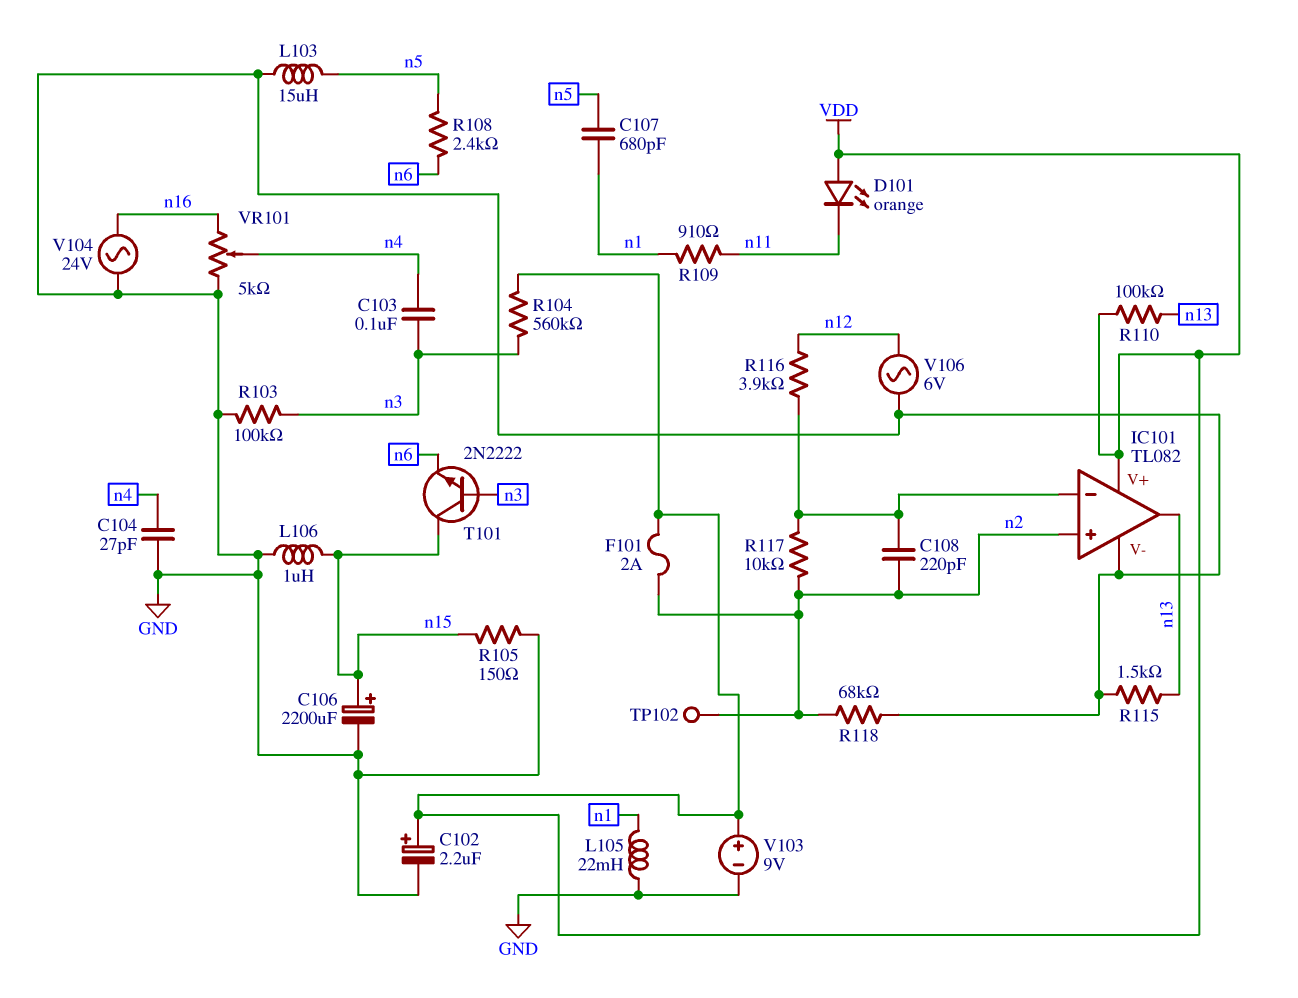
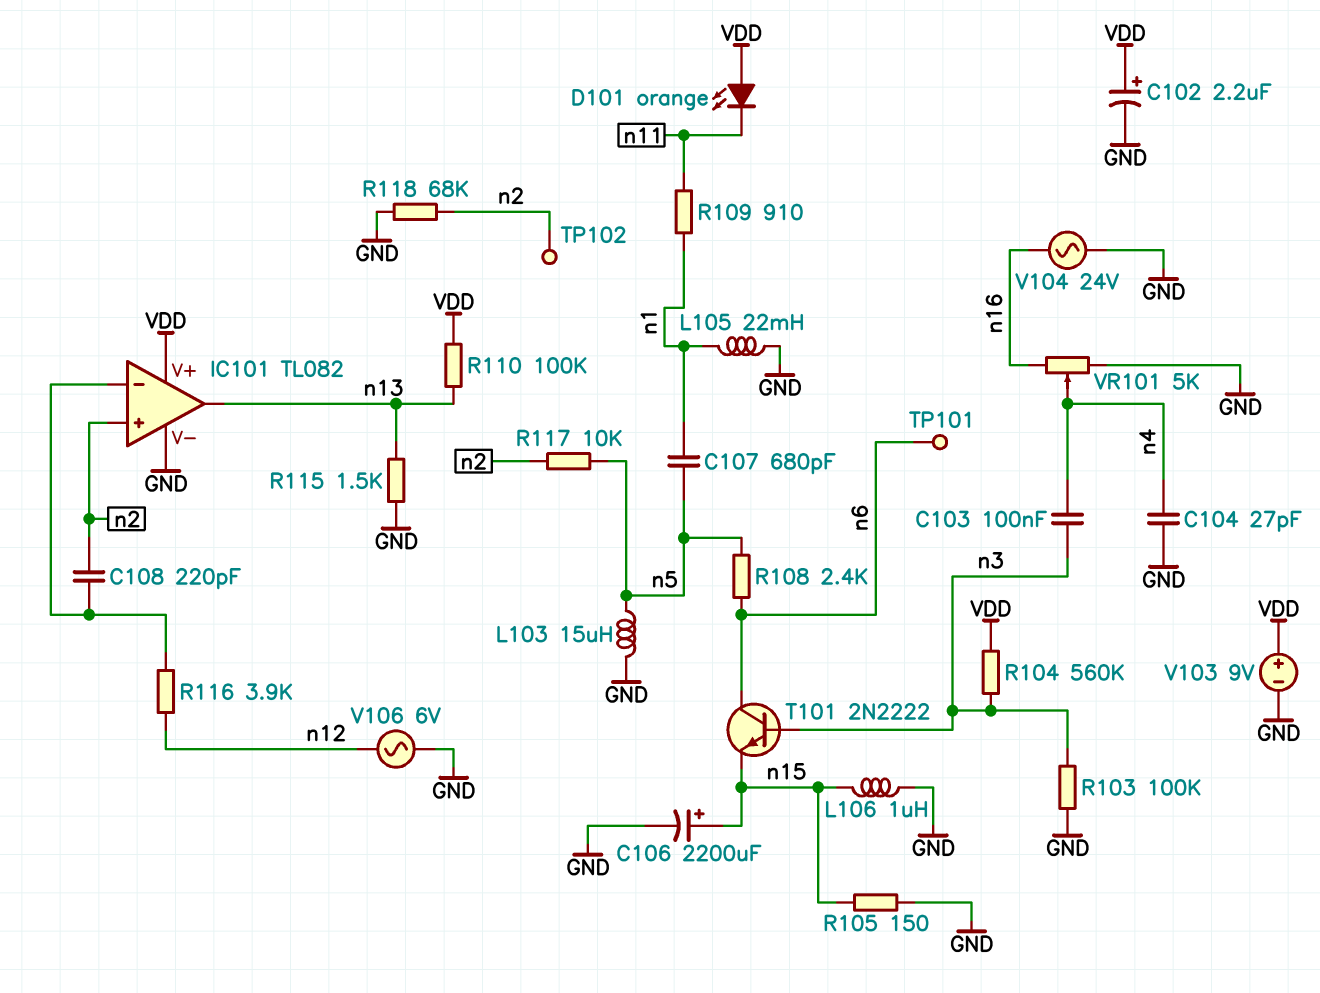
F101: 2A (VDD, n2) -> none
R117: 10k (IC101/in-, n2) -> 10k (n2, n5)
T101: NPN 2N2222 (B n3, C n15, E n6) -> NPN 2N2222 (B n3, C n6, E n15)
TP101: none -> test point (n6)

